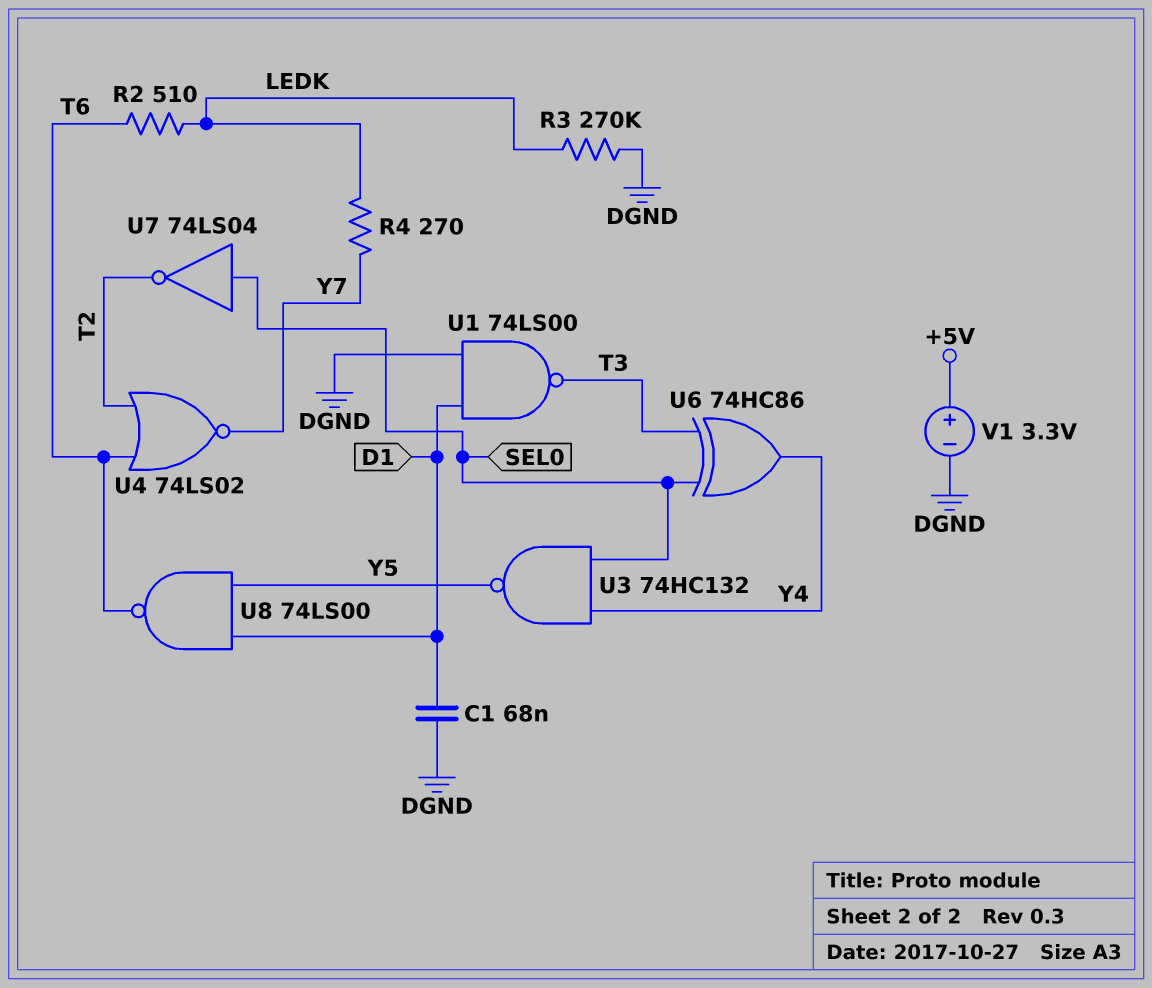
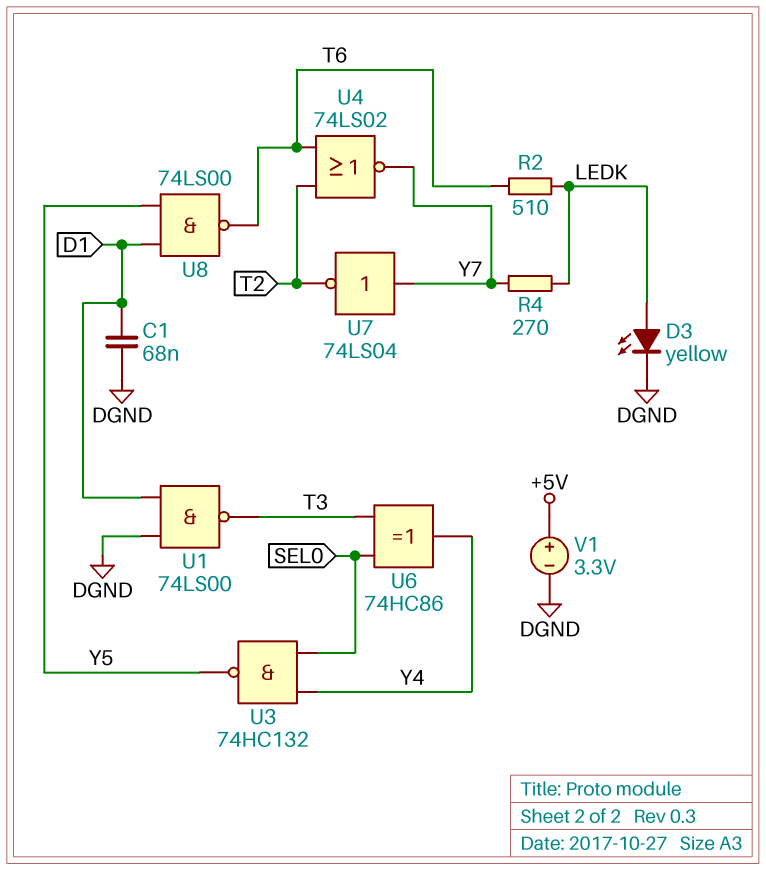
D3: none -> LED yellow (A LEDK, K DGND)
R3: 270k (DGND, LEDK) -> none
U7: NOT 74LS04 (in SEL0, out T2) -> NOT 74LS04 (in Y7, out T2)

